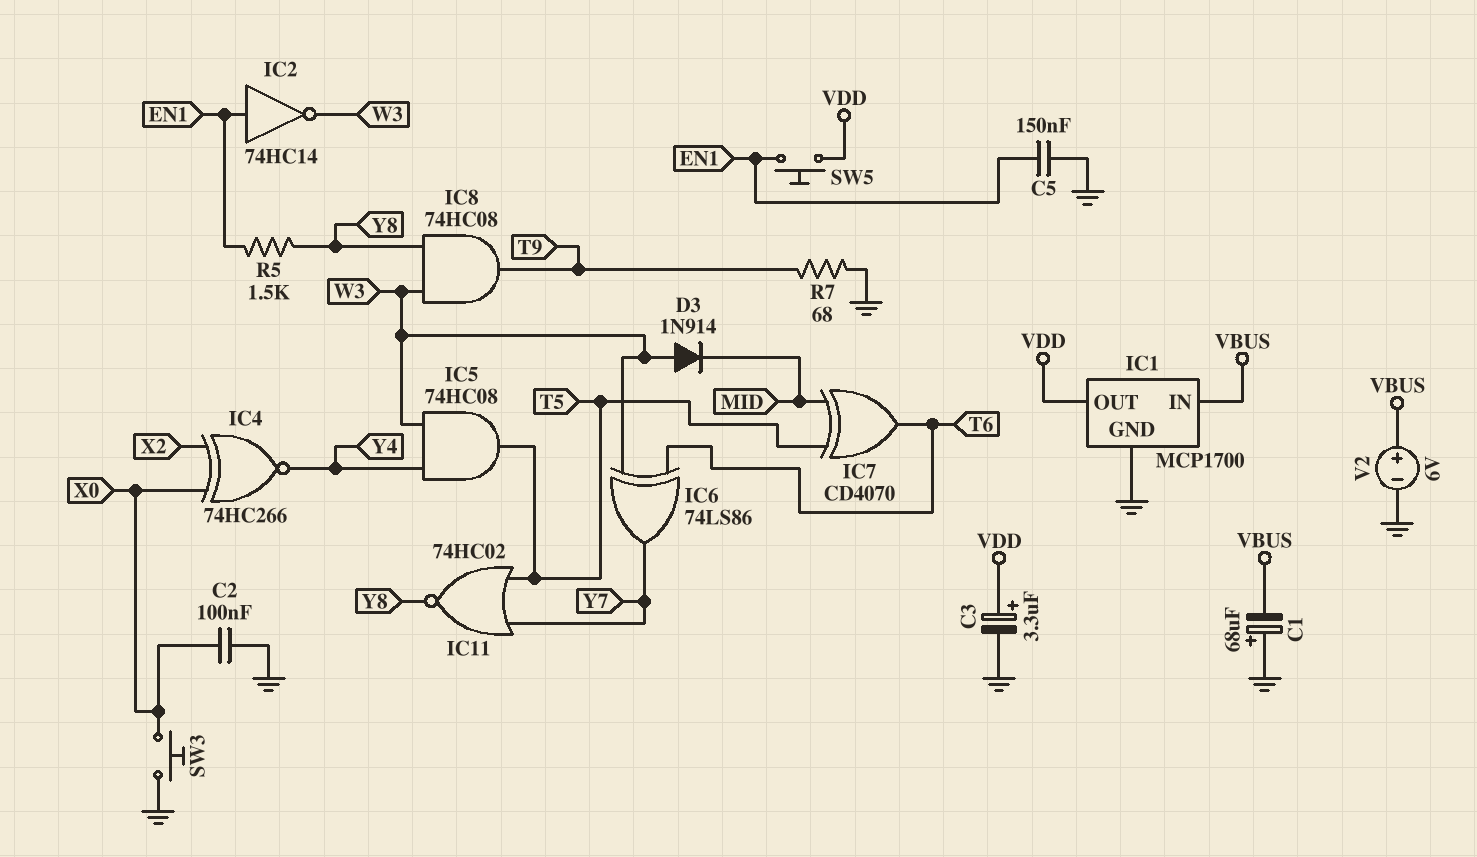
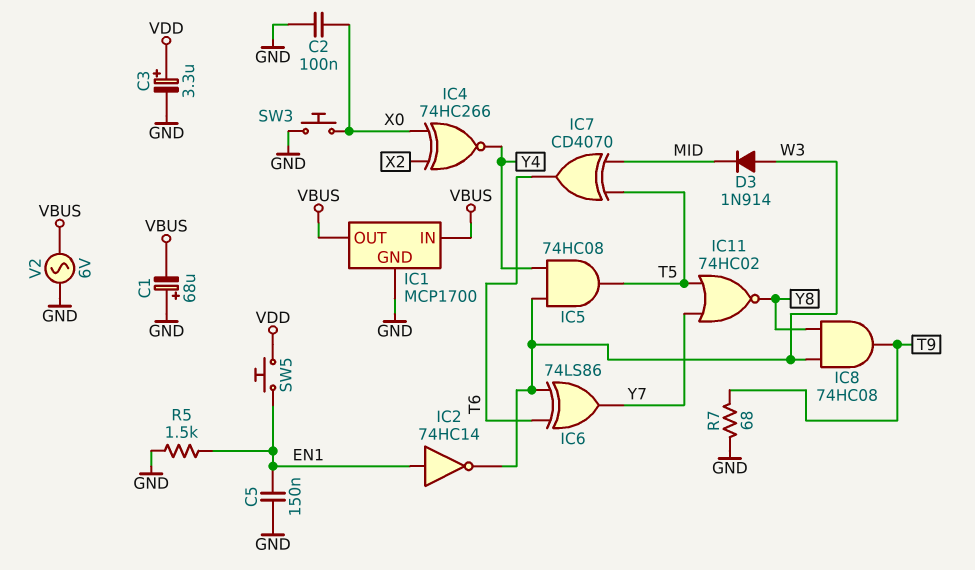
IC1 pin OUT: VDD -> VBUS
R5: 1.5k (EN1, Y8) -> 1.5k (EN1, GND)
V2: 6V (plus VBUS, minus GND) -> AC 6V (GND, VBUS)

